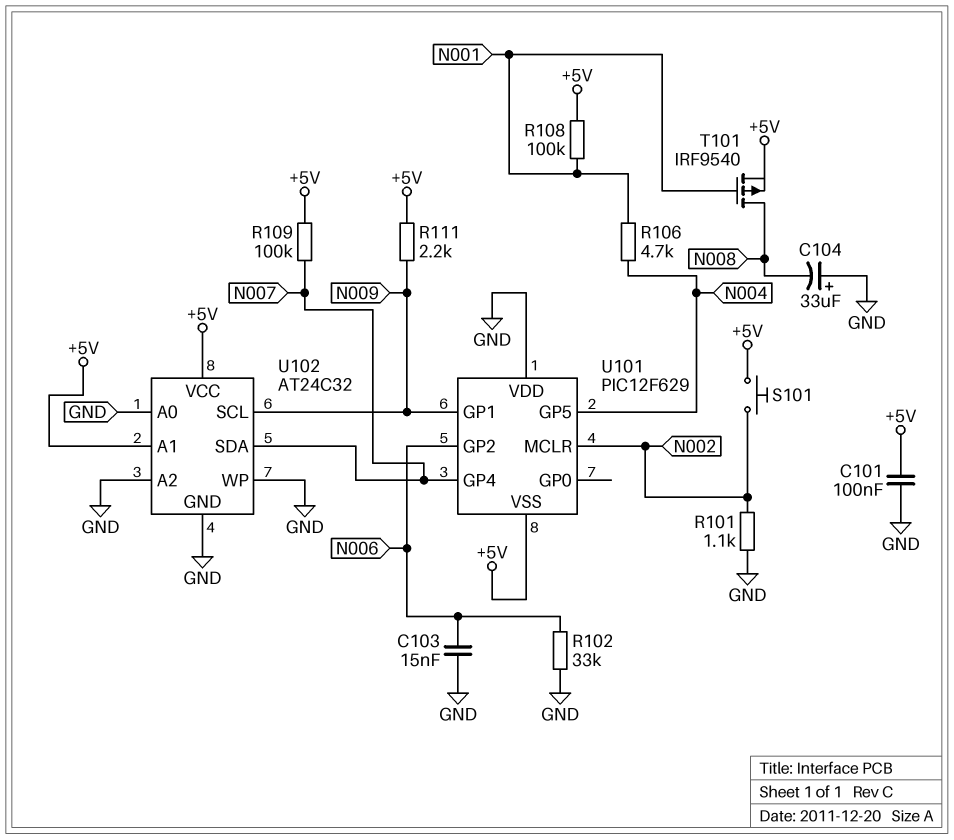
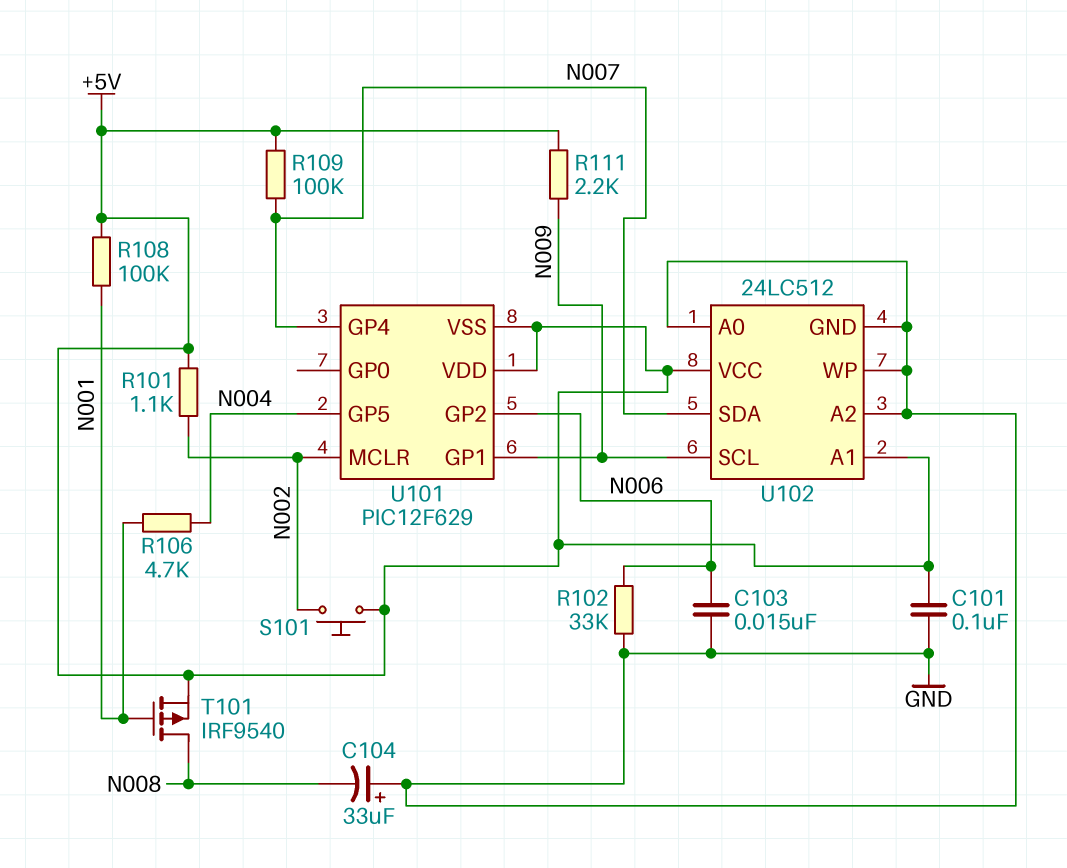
R101: 1.1k (GND, N002) -> 1.1k (+5V, N002)
U101 pin VDD: GND -> +5V
U102: AT24C32 -> 24LC512

